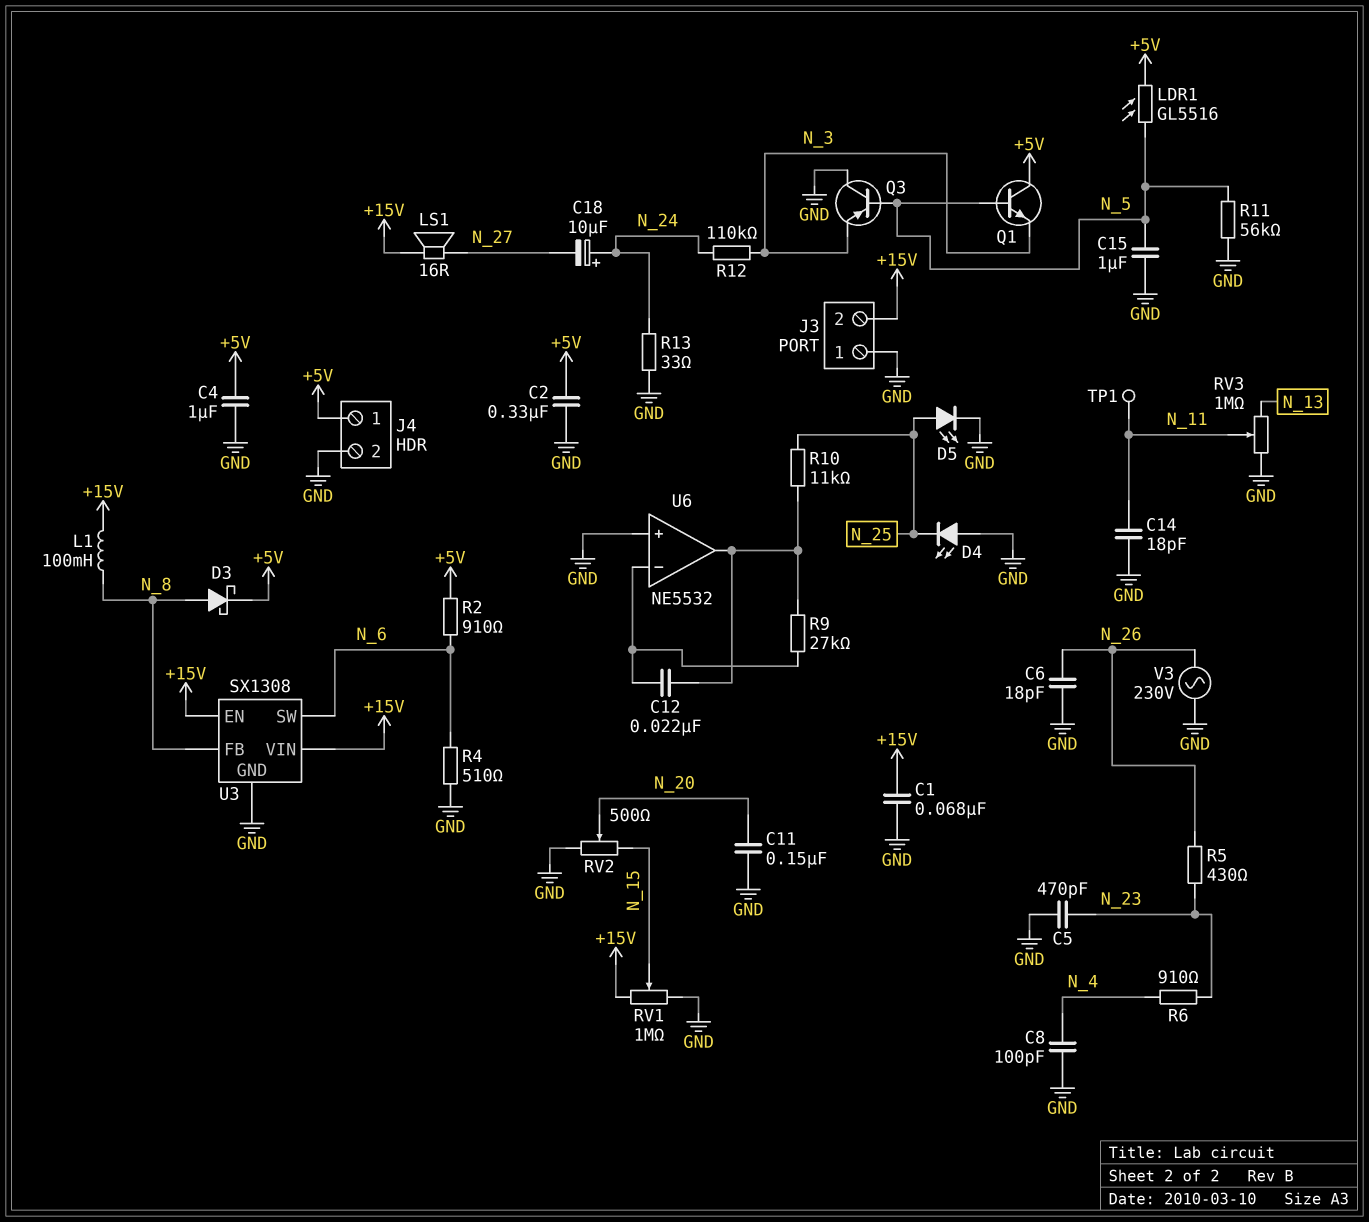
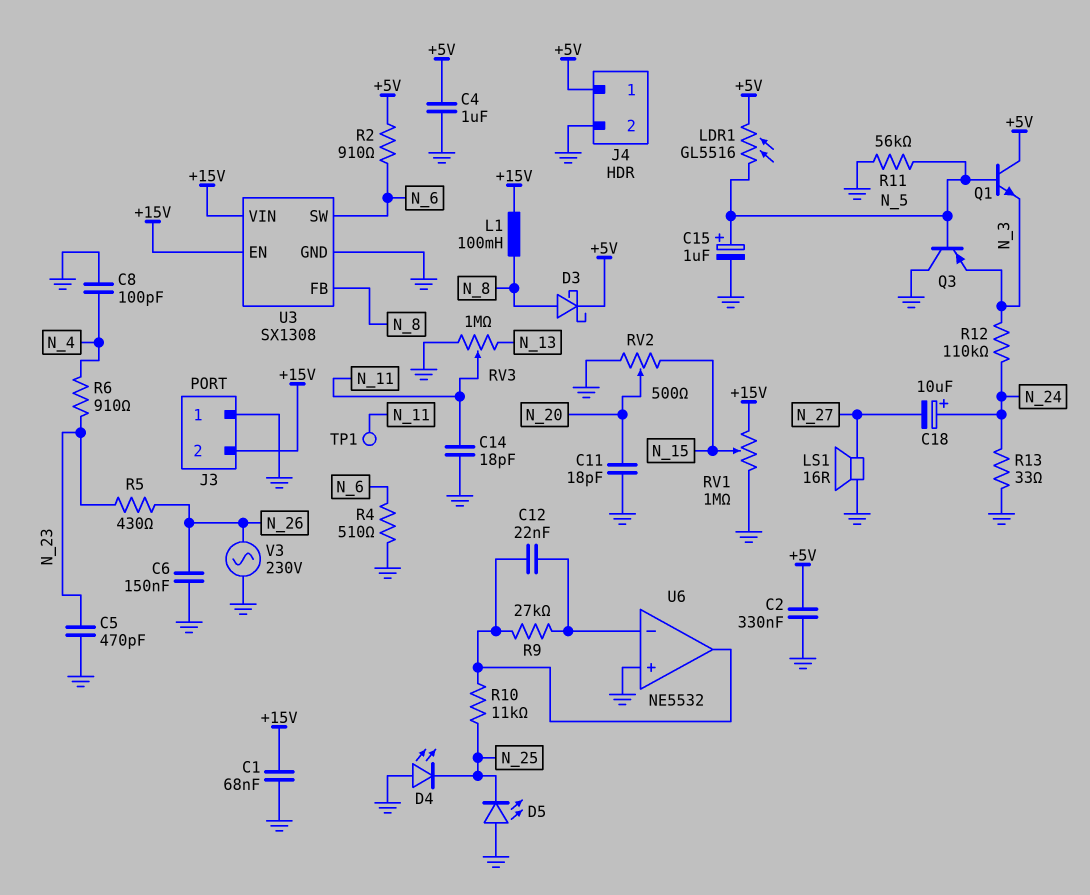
C6: 18pF (GND, N_26) -> 150nF (GND, N_26)
C11: 150nF (GND, N_20) -> 18pF (GND, N_20)
C15: 1uF (GND, N_5) -> 1uF (plus N_5, minus GND)
D5: LED (A N_25, K GND) -> LED (A GND, K N_25)
LS1: speaker 16R (+15V, N_27) -> speaker 16R (GND, N_27)

